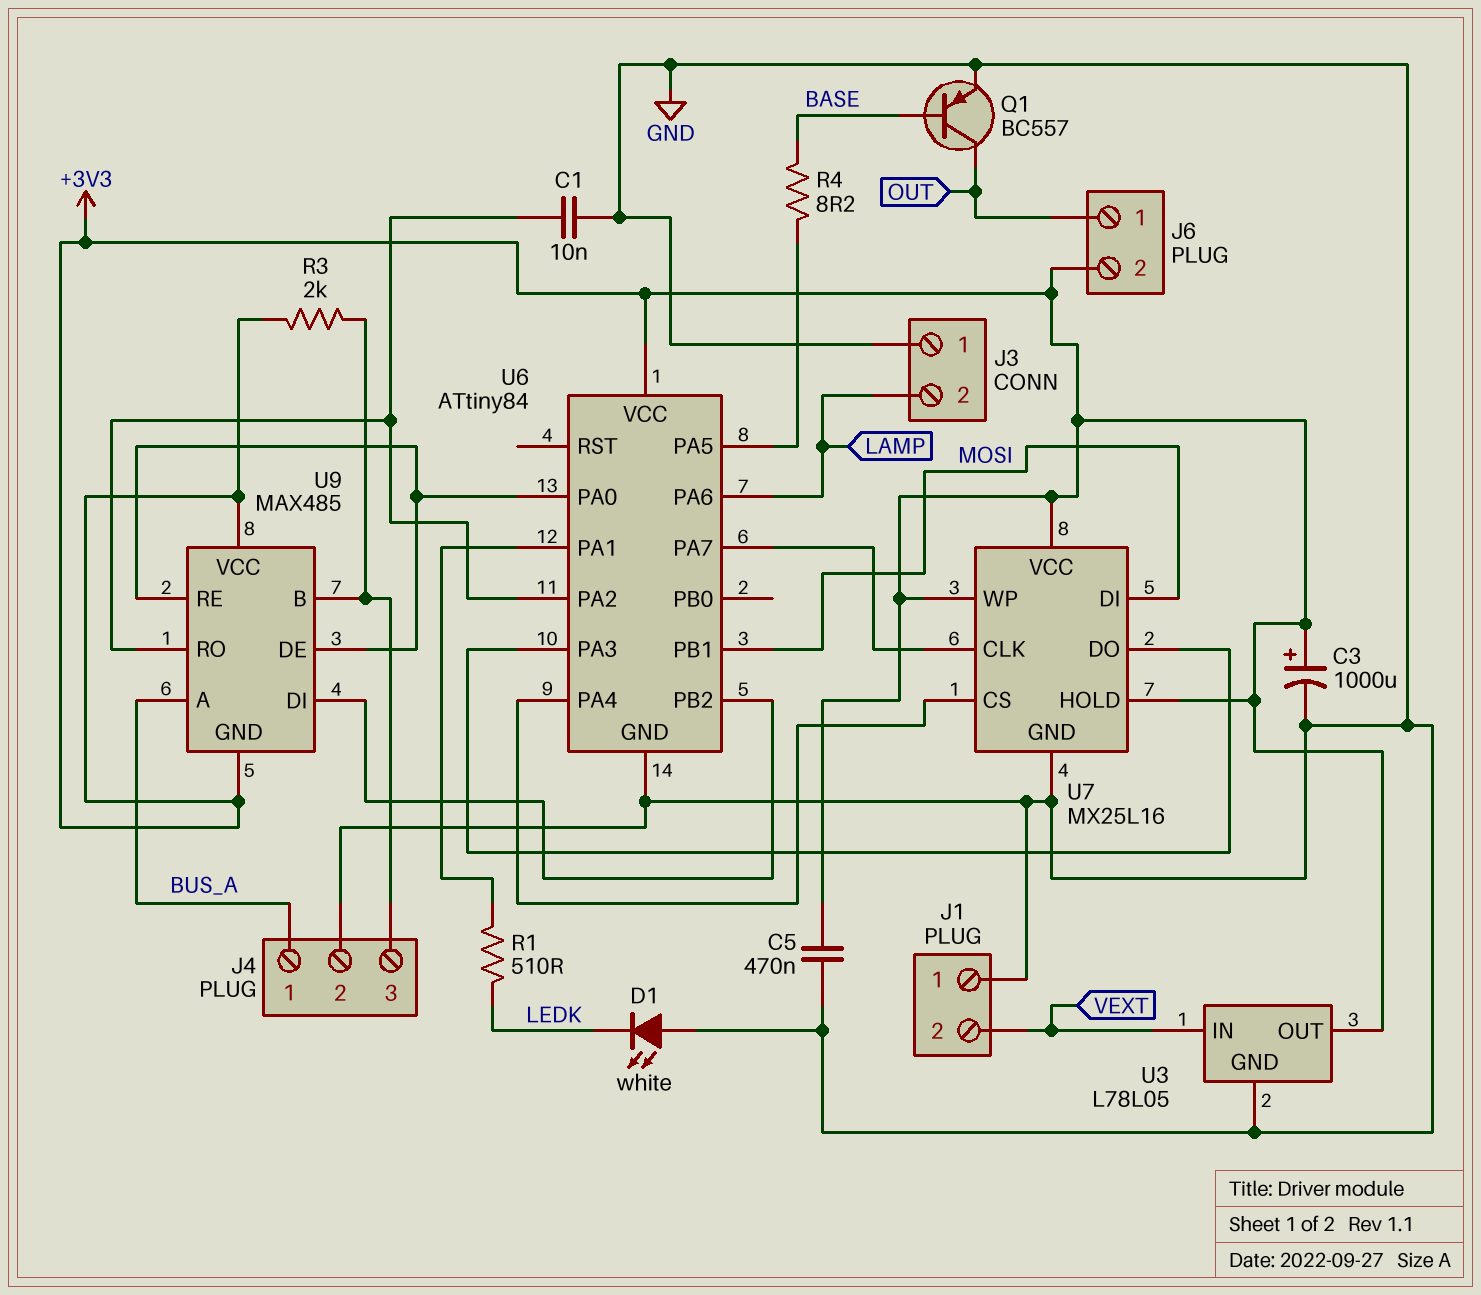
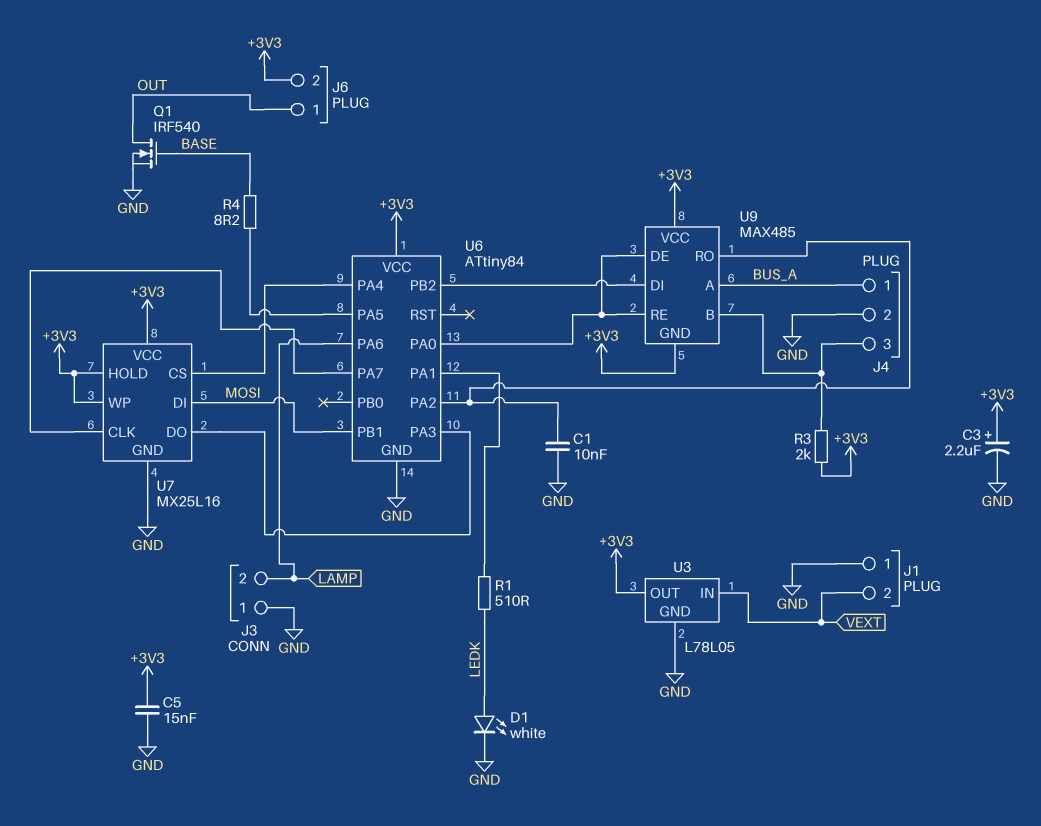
C3: 1000uF (plus +3V3, minus GND) -> 2.2uF (plus +3V3, minus GND)
C5: 470nF (+3V3, GND) -> 15nF (+3V3, GND)
D1: LED white (A GND, K LEDK) -> LED white (A LEDK, K GND)
Q1: PNP BC557 (B BASE, C OUT, E GND) -> NMOS IRF540 (G BASE, D OUT, S GND)

